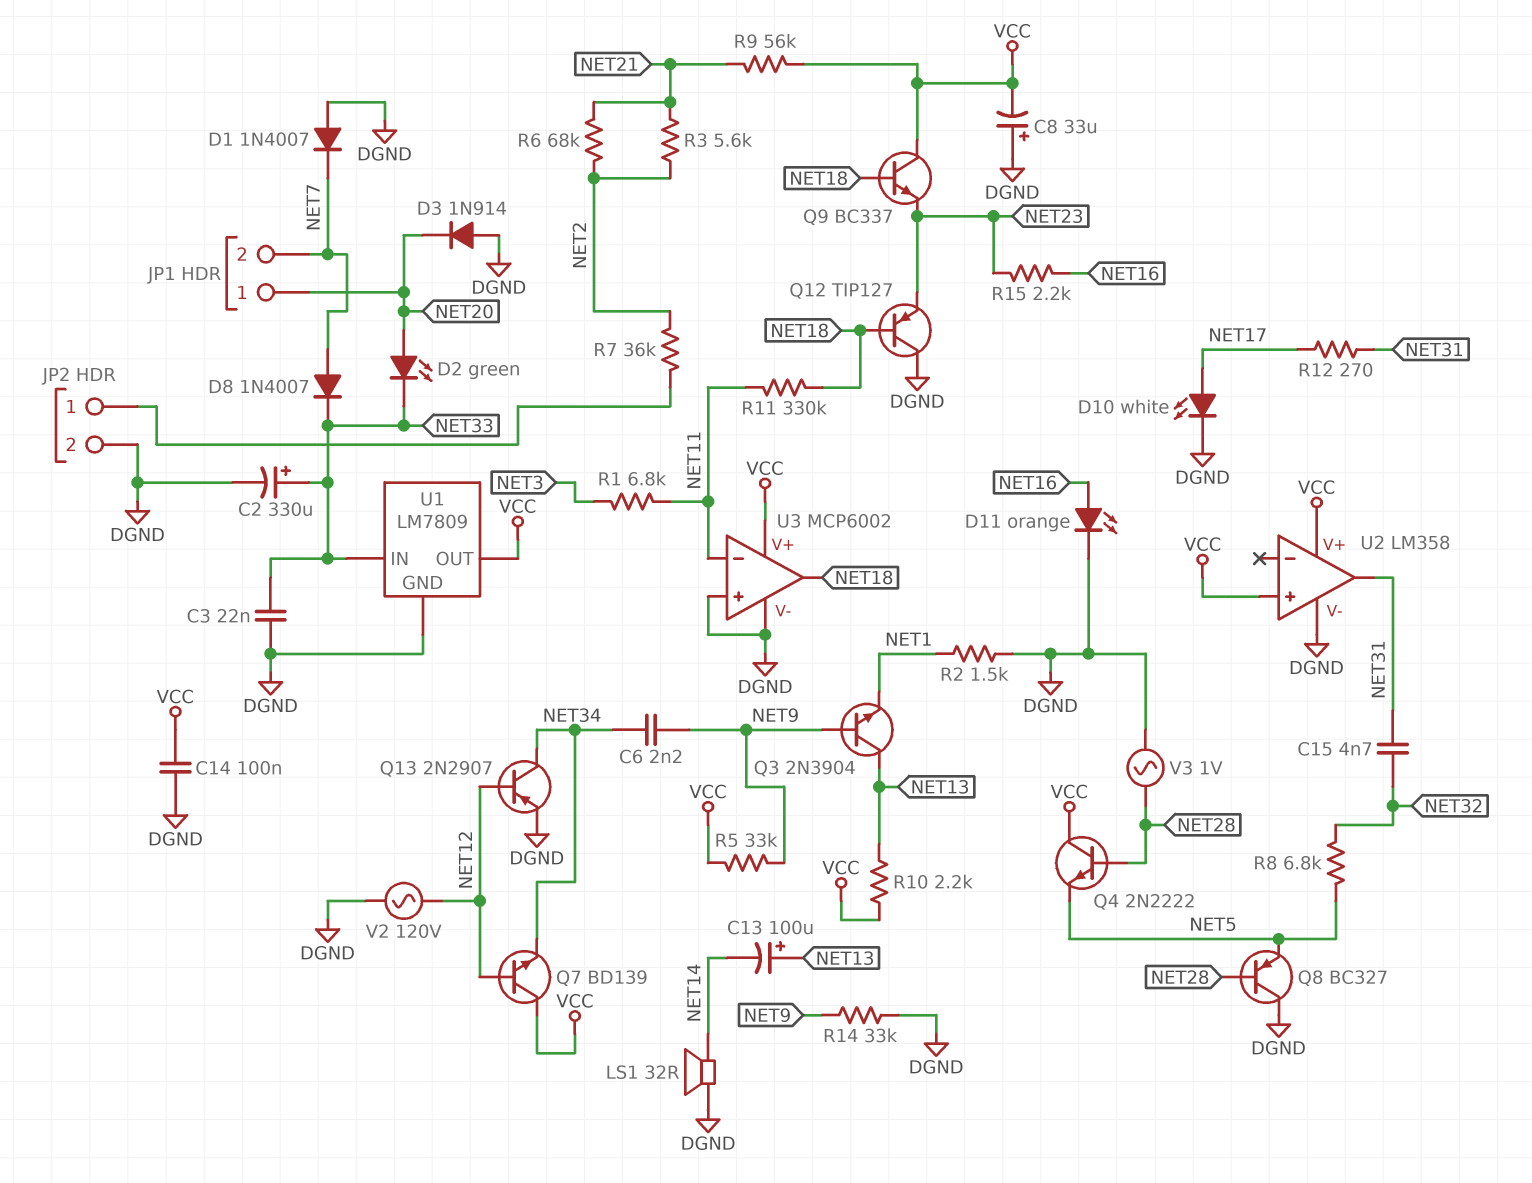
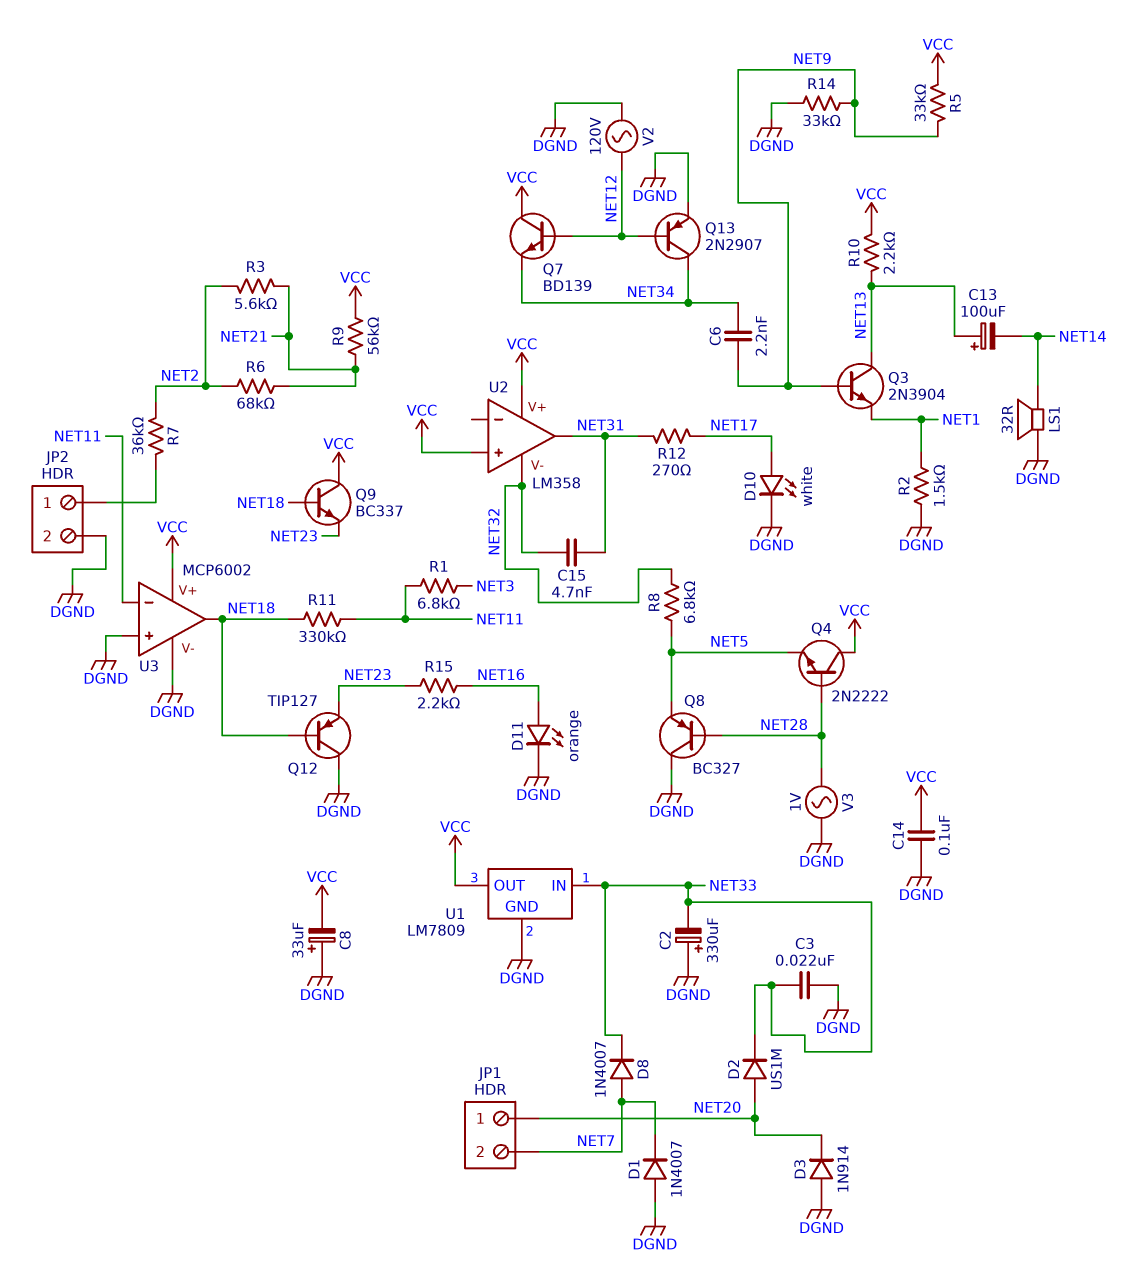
C2: 330uF (plus NET33, minus DGND) -> 330uF (plus DGND, minus NET33)
D2: LED green (A NET20, K NET33) -> diode US1M (A NET20, K NET33)
U2 pin V-: DGND -> NET32

